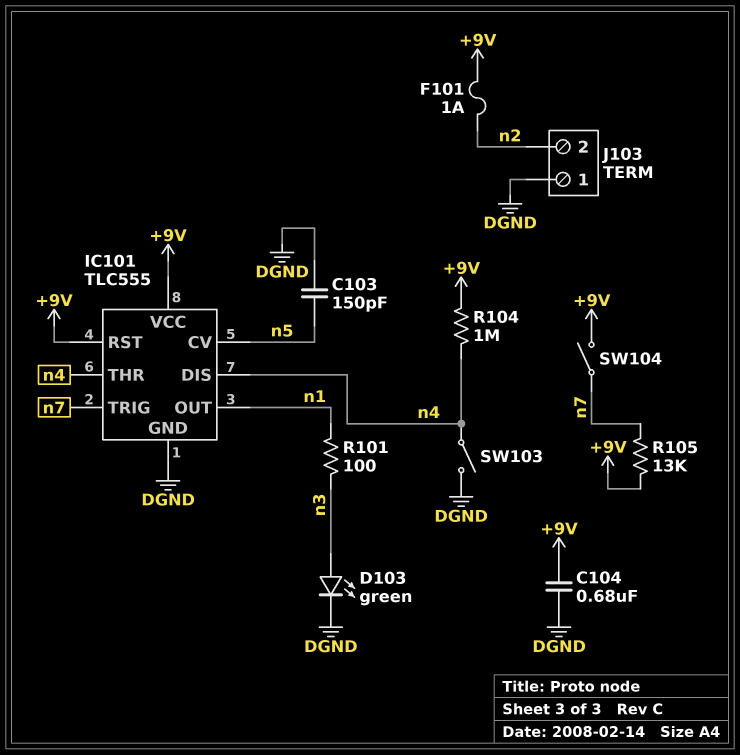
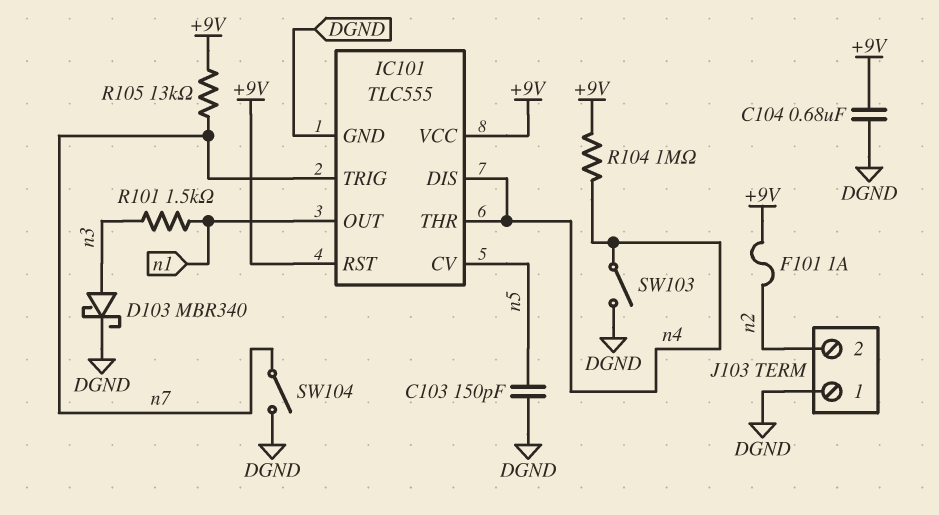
D103: LED green (A n3, K DGND) -> schottky MBR340 (A n3, K DGND)
R101: 100 (n1, n3) -> 1.5k (n1, n3)
SW104: switch (+9V, n7) -> switch (DGND, n7)

